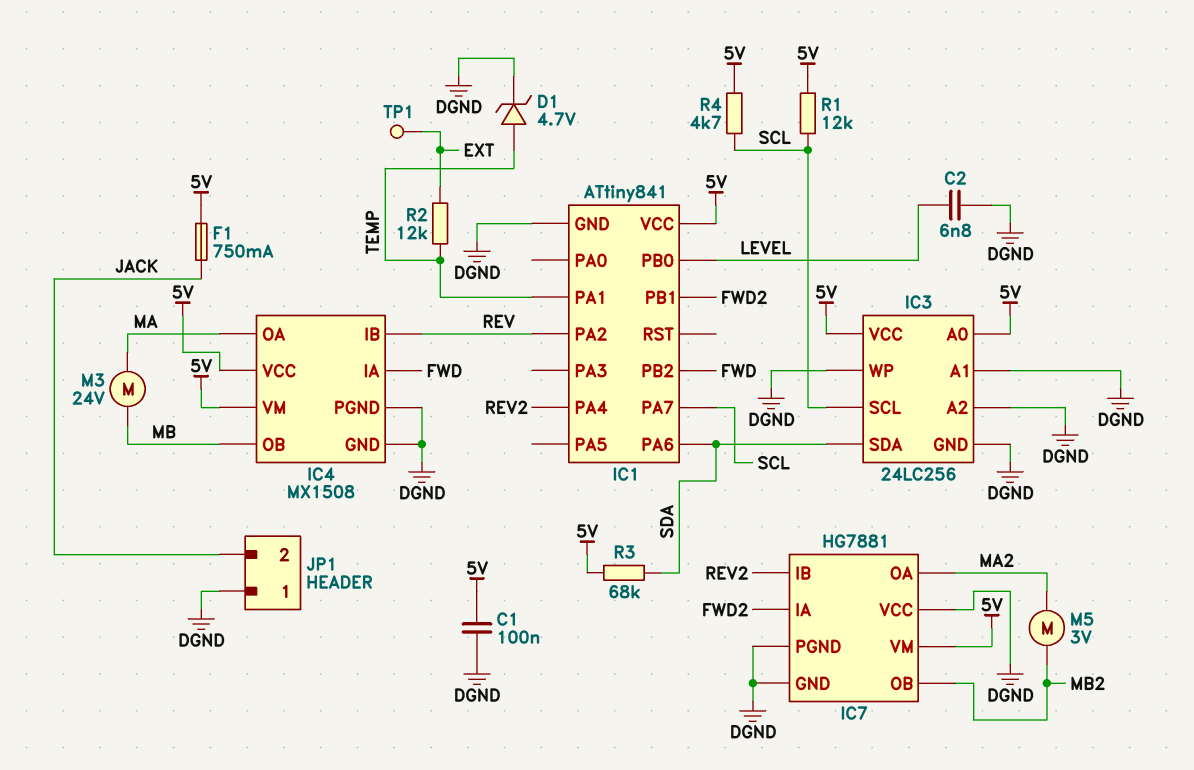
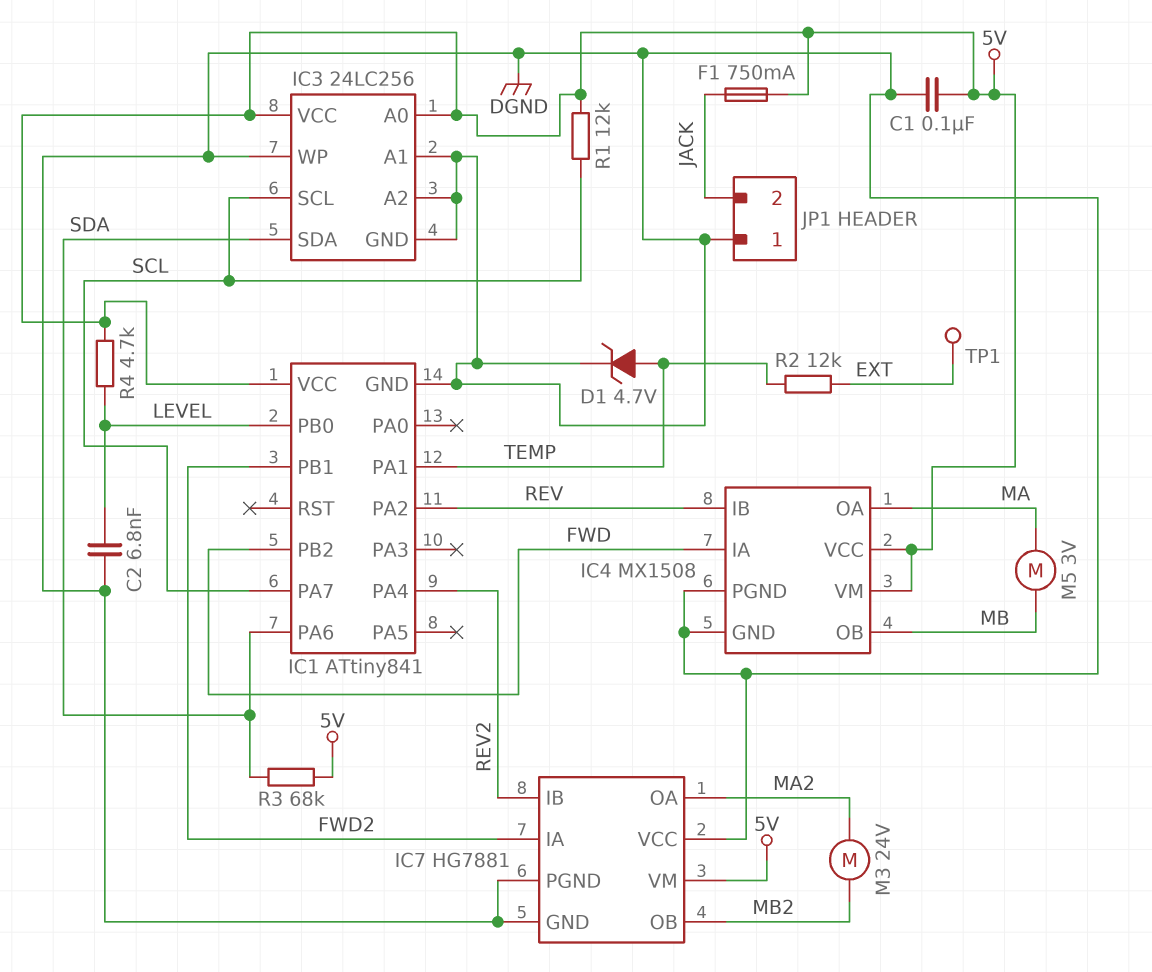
M3: motor 24V (MA, MB) -> motor 24V (MA2, MB2)
M5: motor 3V (MA2, MB2) -> motor 3V (MA, MB)
R4: 4.7k (5V, SCL) -> 4.7k (5V, LEVEL)

